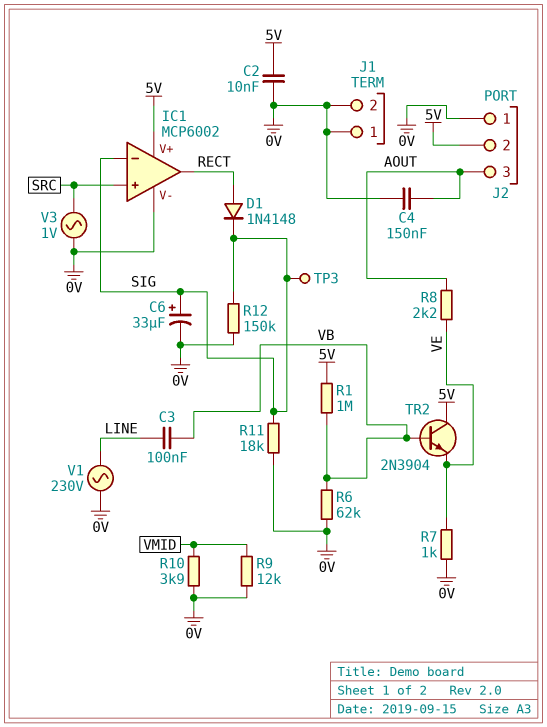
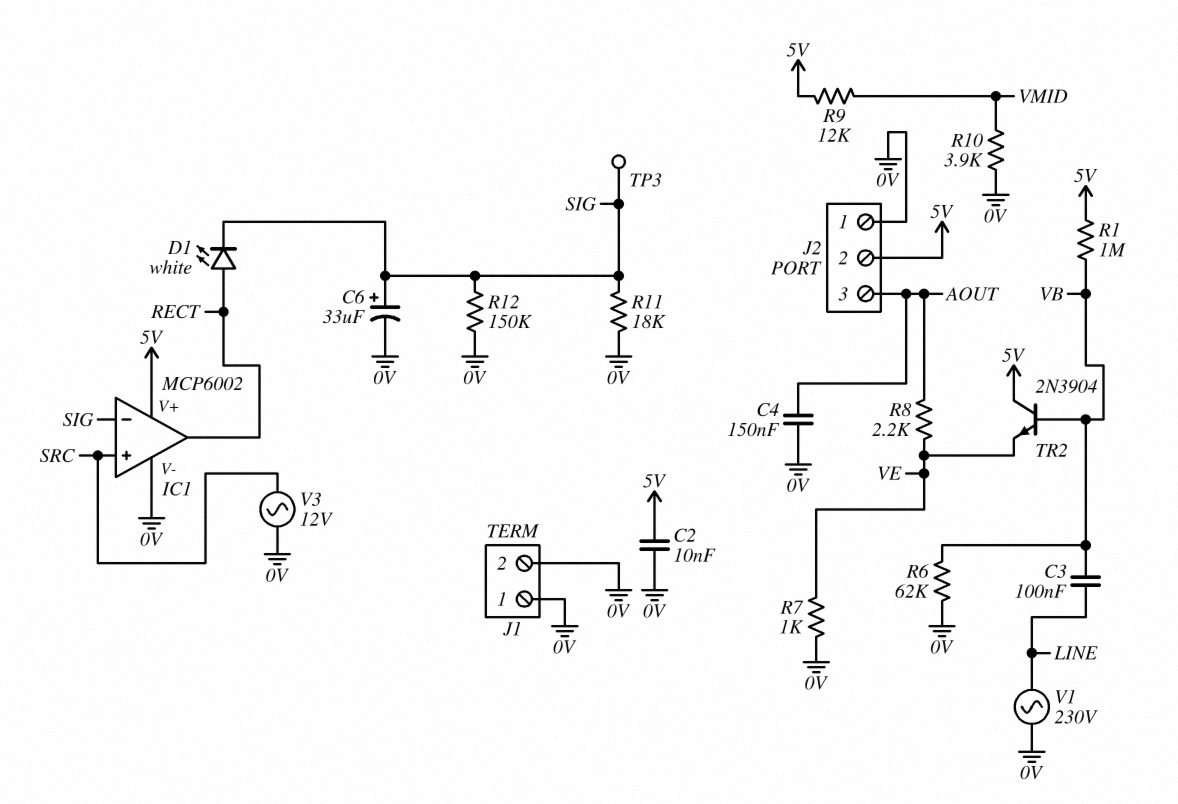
D1: diode 1N4148 (A RECT, K SIG) -> LED white (A RECT, K SIG)
R9: 12k (0V, VMID) -> 12k (5V, VMID)
V3: AC 1V (0V, SRC) -> AC 12V (0V, SRC)

